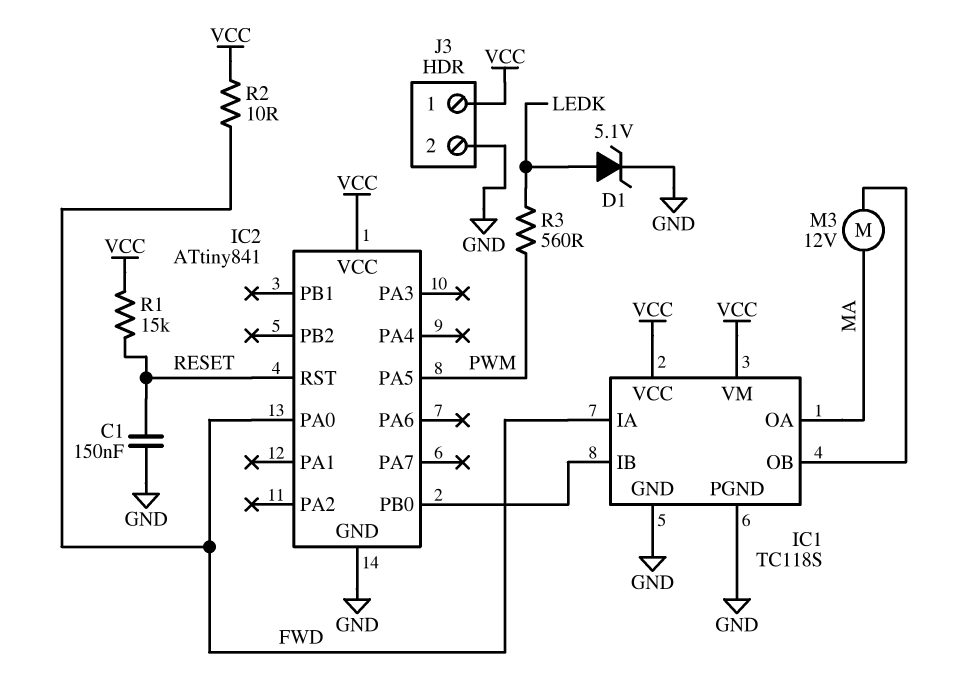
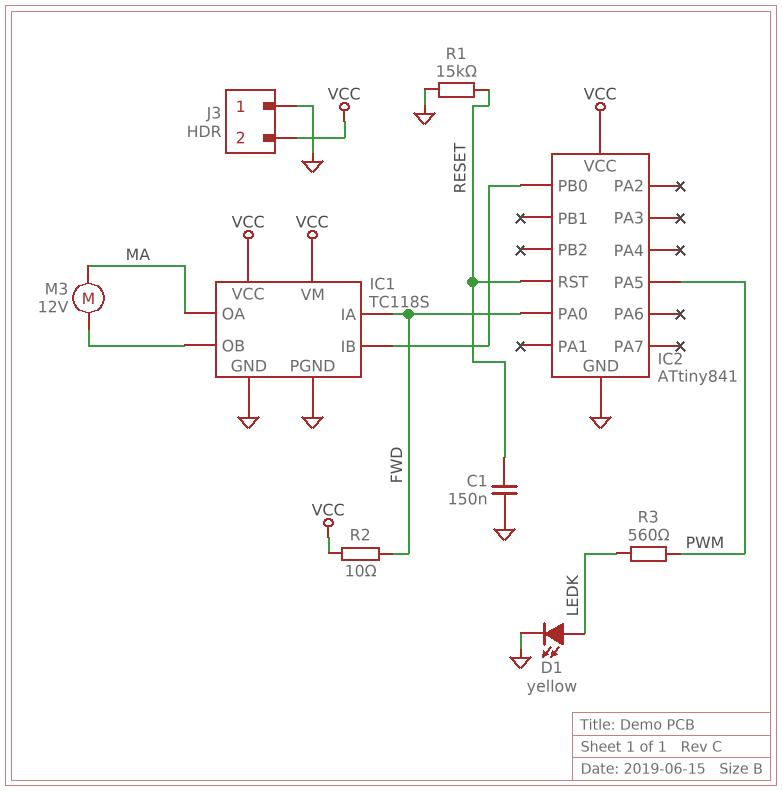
D1: zener 5.1V (A LEDK, K GND) -> LED yellow (A LEDK, K GND)
J3 pin 1: VCC -> GND
J3 pin 2: GND -> VCC
R1: 15k (RESET, VCC) -> 15k (GND, RESET)

